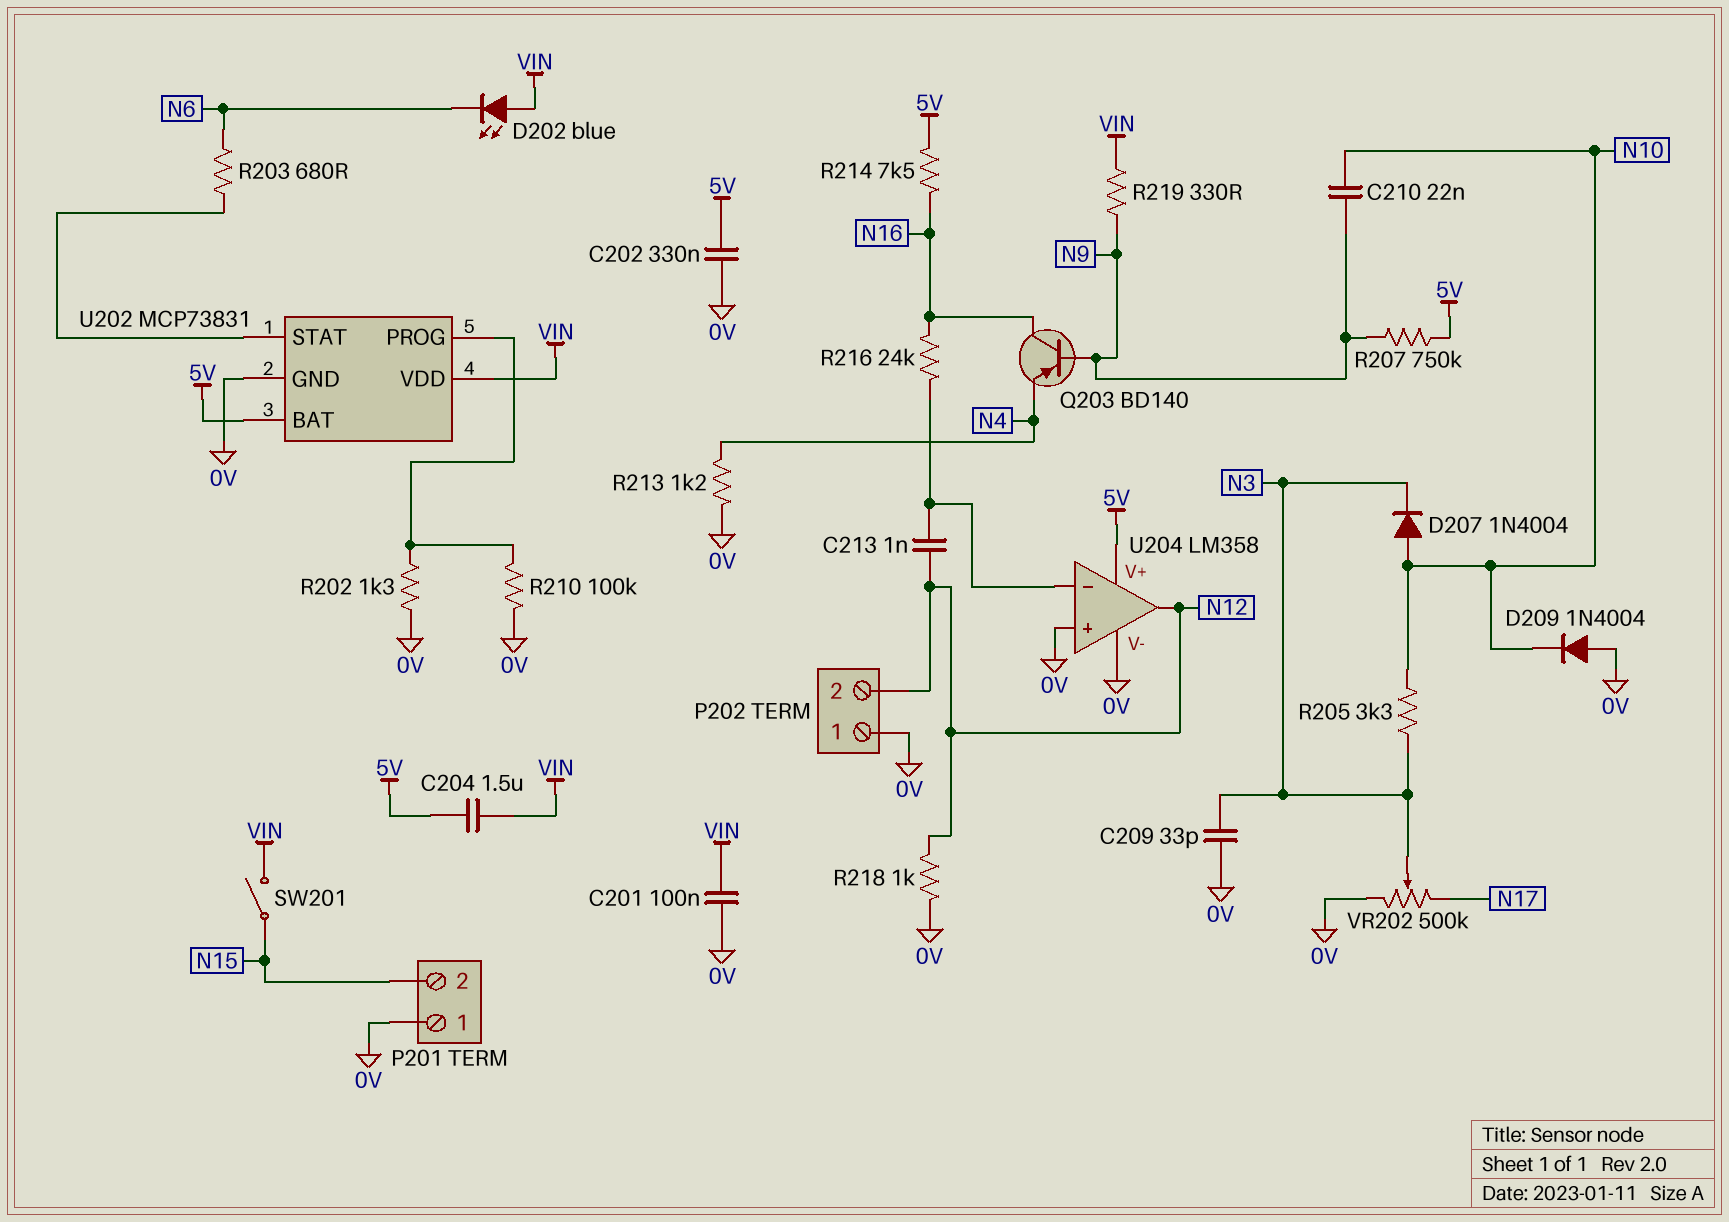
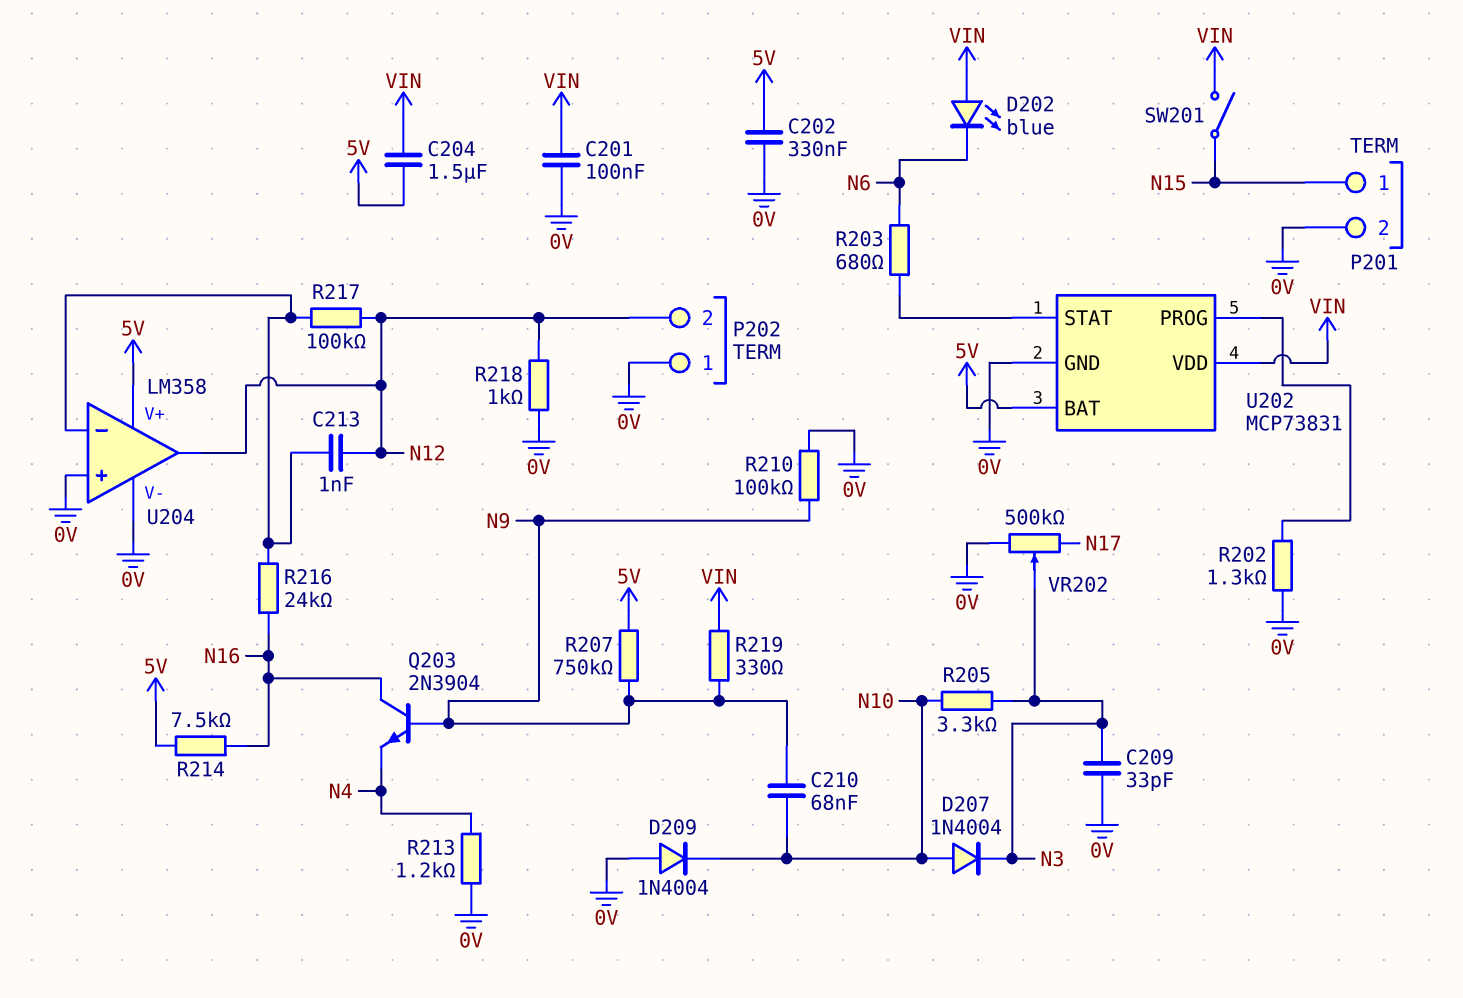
C210: 22nF (N9, N10) -> 68nF (N9, N10)
P201 pin 1: 0V -> N15
P201 pin 2: N15 -> 0V
Q203: PNP BD140 (B N9, C N16, E N4) -> NPN 2N3904 (B N9, C N16, E N4)
R210: 100k (0V, U202/PROG) -> 100k (0V, N9)
R217: none -> 100k (N12, U204/in-)

